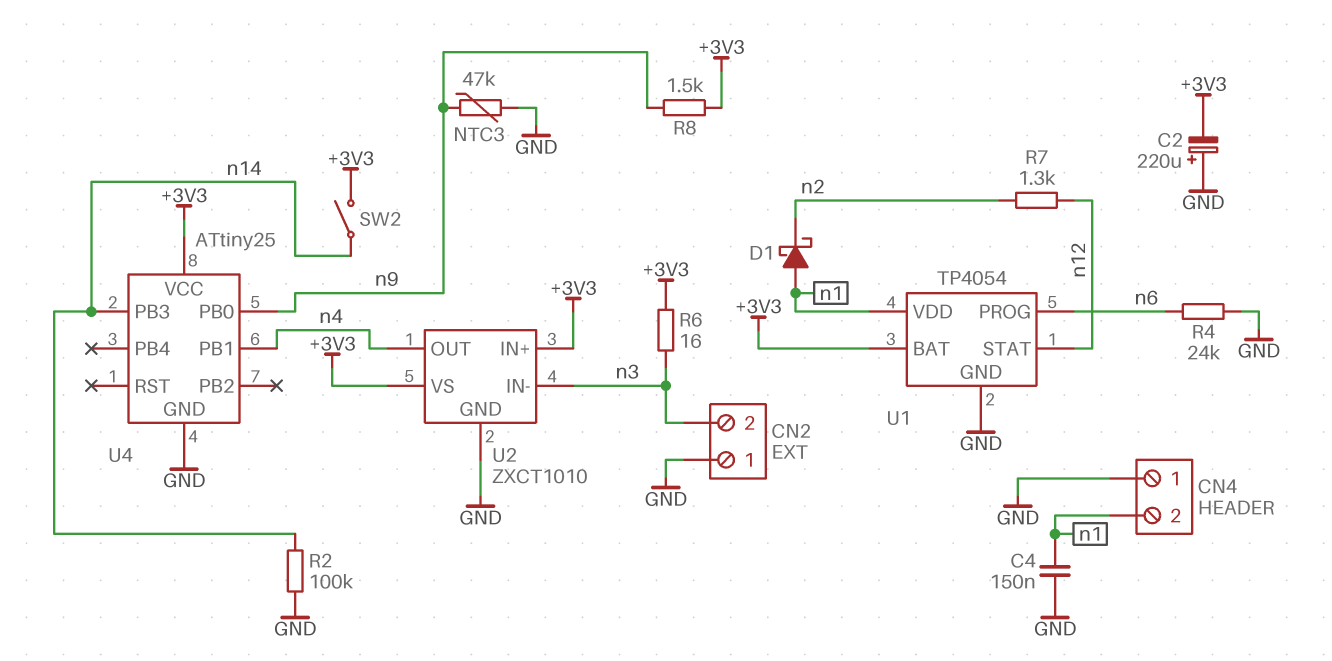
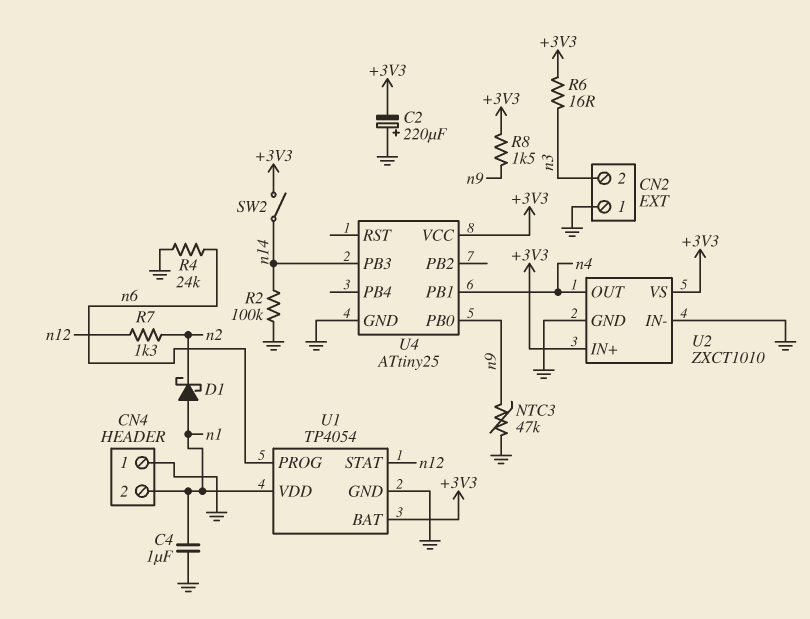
C4: 150nF (GND, n1) -> 1uF (GND, n1)
U2 pin IN-: n3 -> GND

